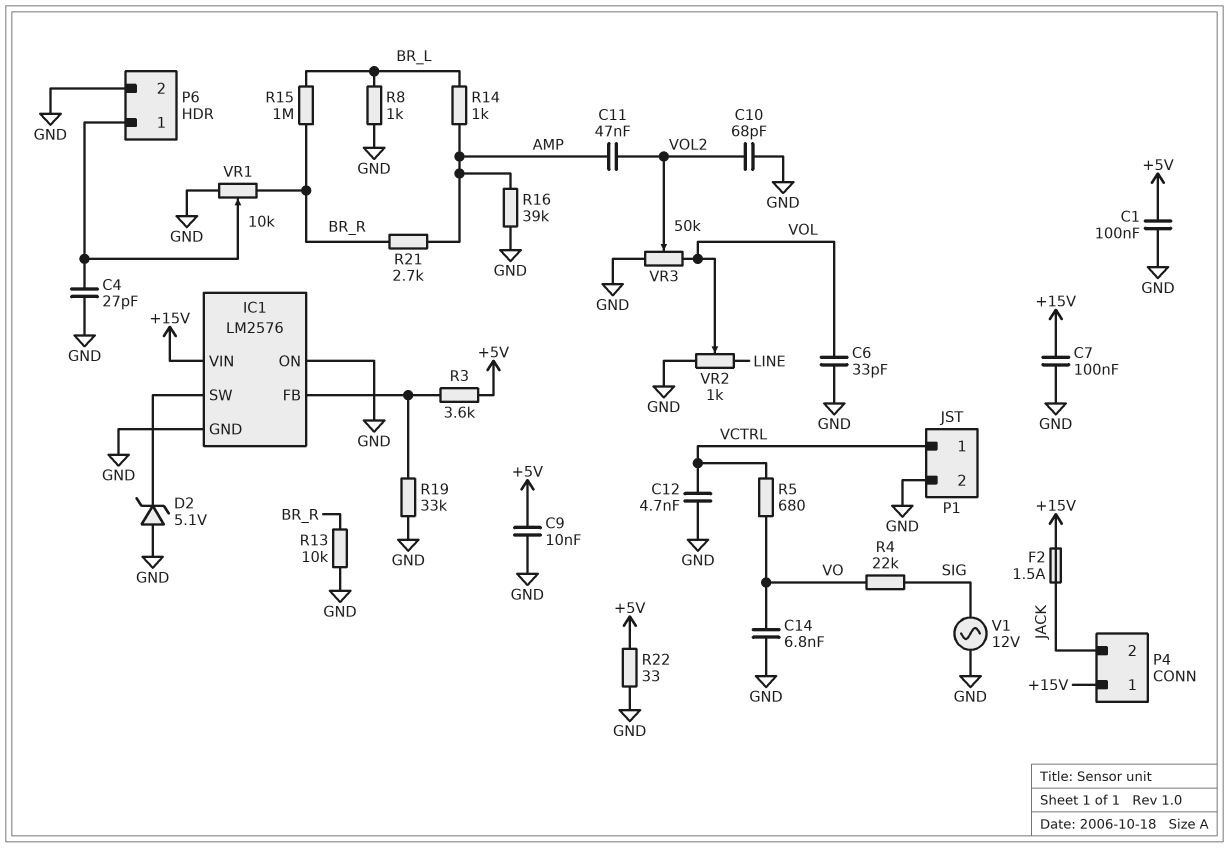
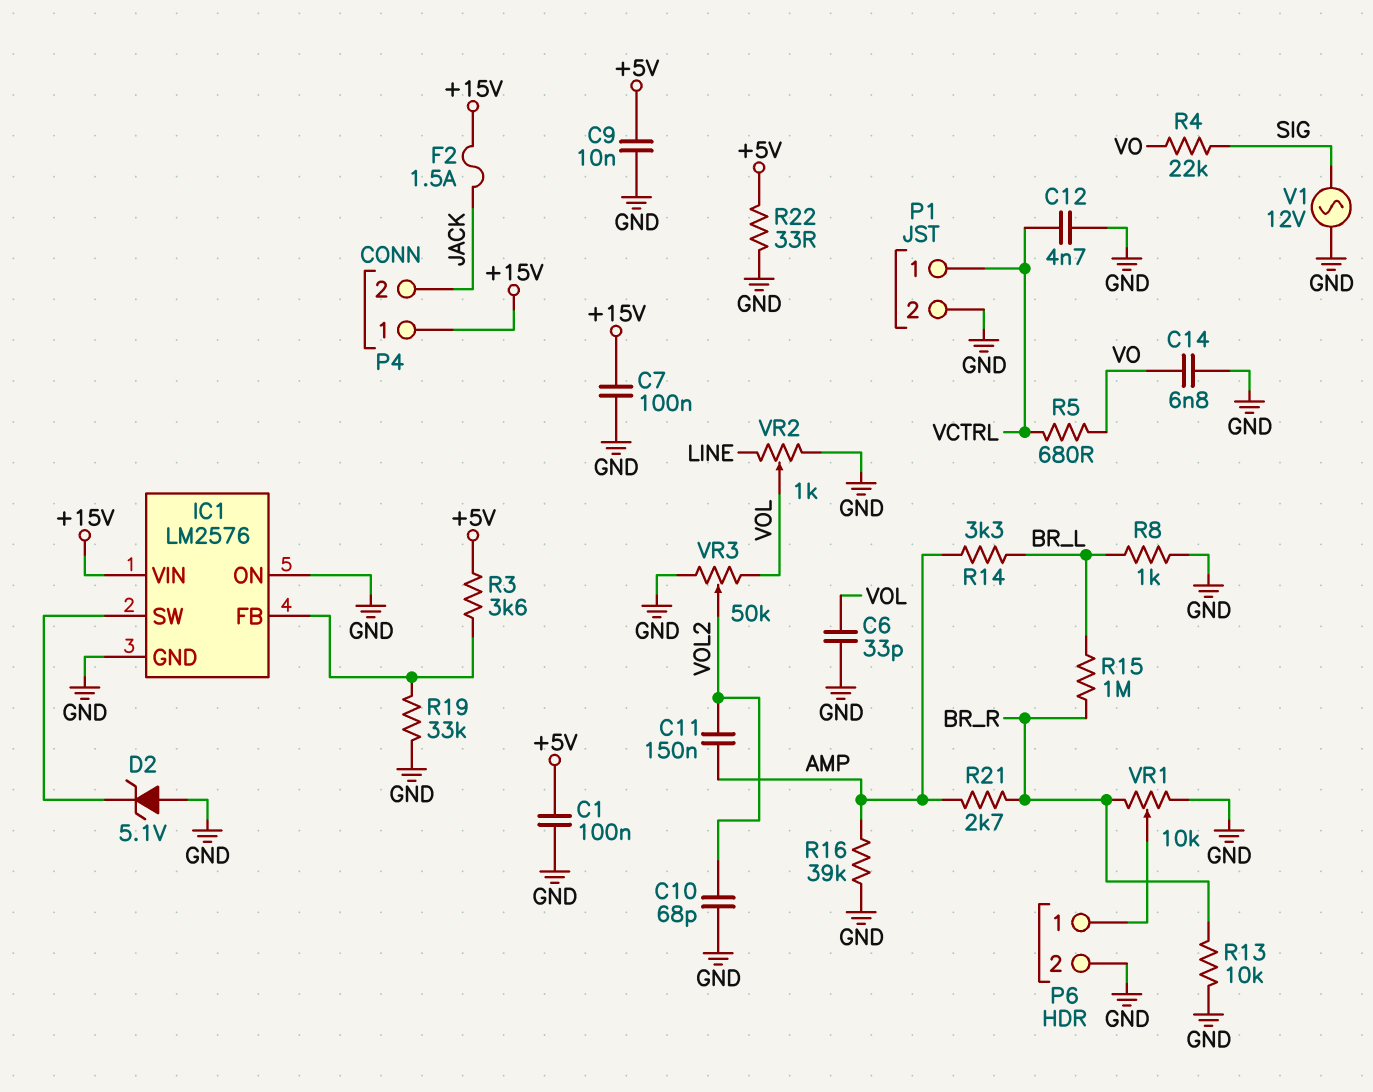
C4: 27pF (GND, P6/1) -> none
C11: 47nF (AMP, VOL2) -> 150nF (AMP, VOL2)
R14: 1k (AMP, BR_L) -> 3.3k (AMP, BR_L)

